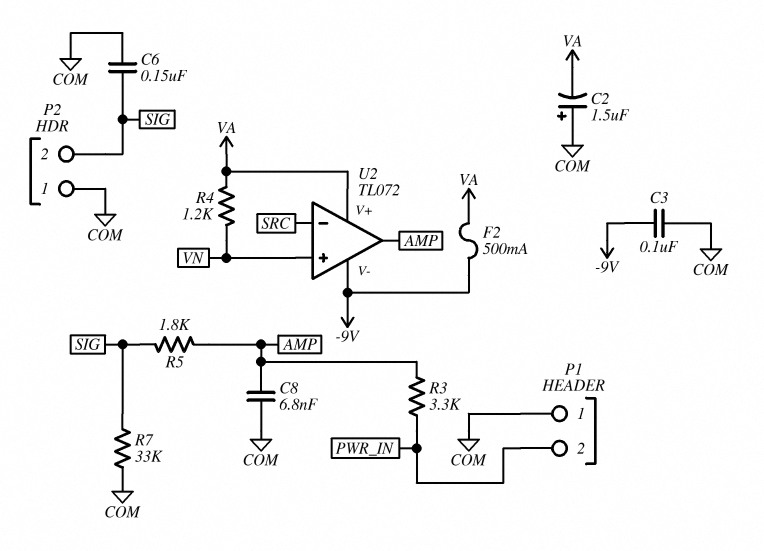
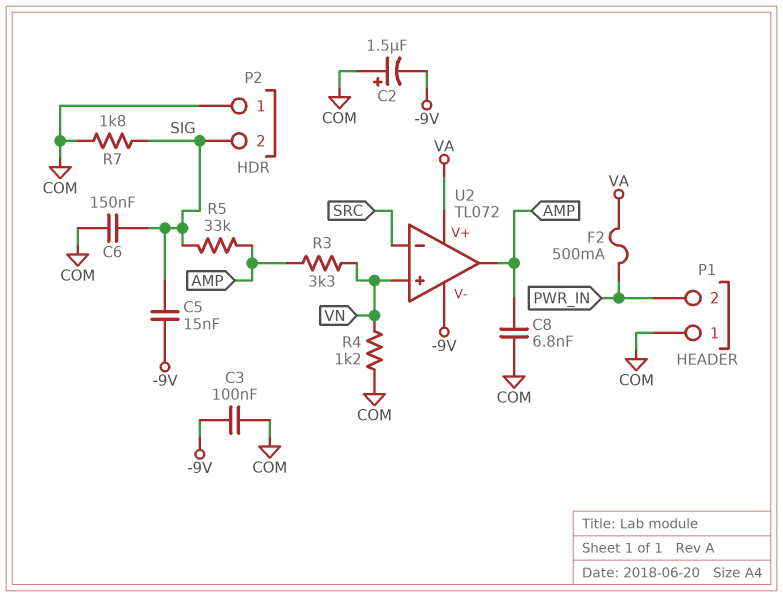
C2: 1.5uF (plus COM, minus VA) -> 1.5uF (plus COM, minus -9V)
C5: none -> 15nF (-9V, SIG)
F2: 500mA (-9V, VA) -> 500mA (PWR_IN, VA)
R3: 3.3k (AMP, PWR_IN) -> 3.3k (AMP, VN)
R4: 1.2k (VA, VN) -> 1.2k (COM, VN)
R5: 1.8k (AMP, SIG) -> 33k (AMP, SIG)
R7: 33k (COM, SIG) -> 1.8k (COM, SIG)

